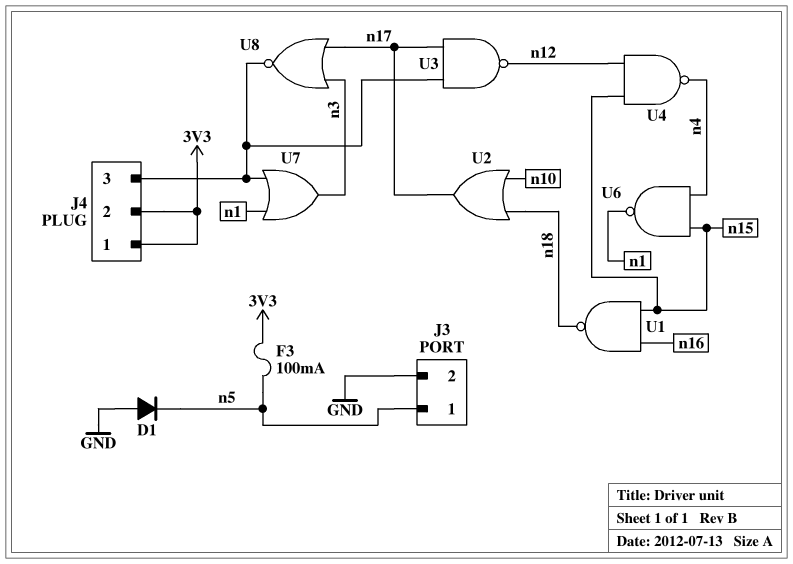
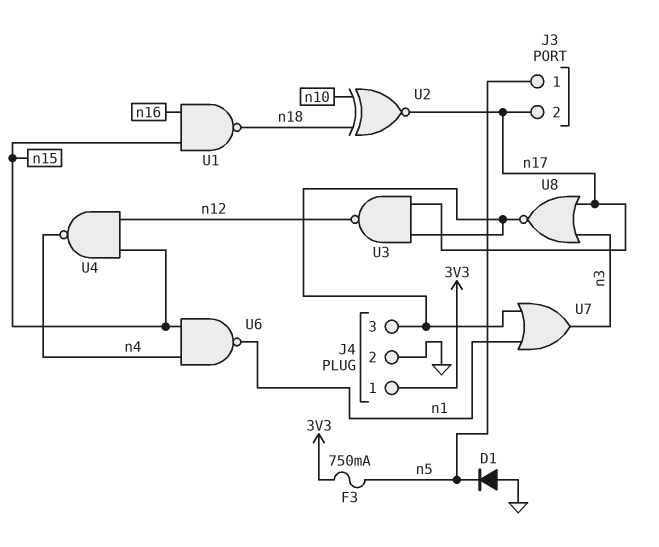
F3: 100mA (3V3, n5) -> 750mA (3V3, n5)
J3 pin 2: GND -> n17
J4 pin 2: 3V3 -> GND
U2: OR (in n10, in n18, out n17) -> XNOR (in n10, in n18, out n17)

